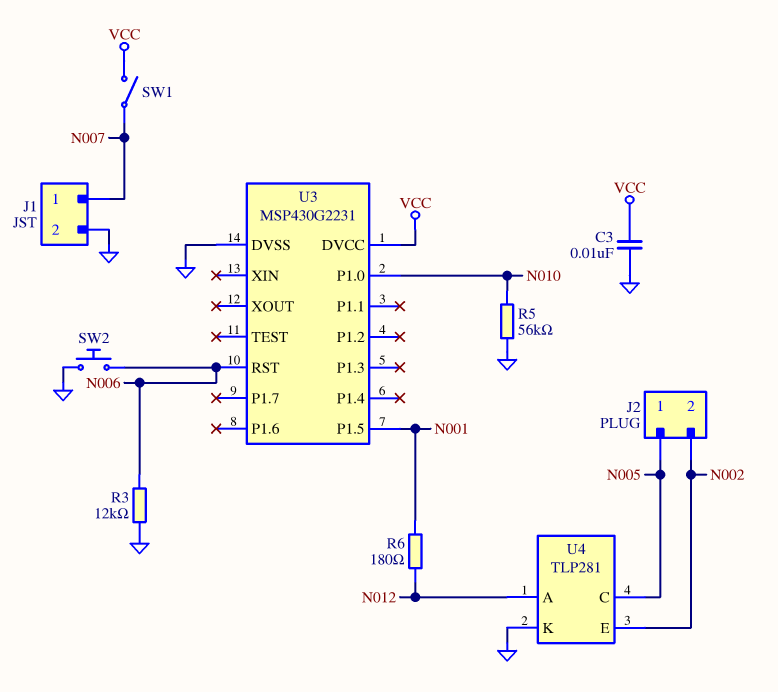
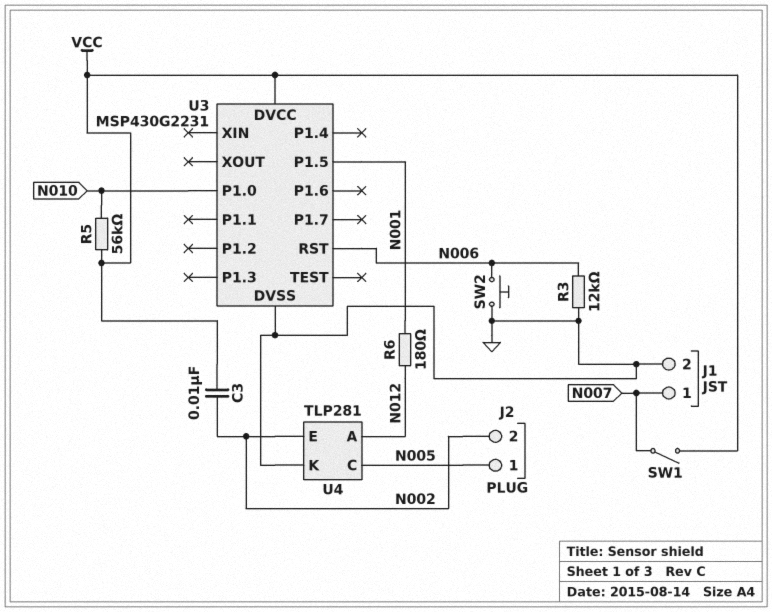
C3: 10nF (GND, VCC) -> 10nF (N002, VCC)
R5: 56k (GND, N010) -> 56k (N010, VCC)

